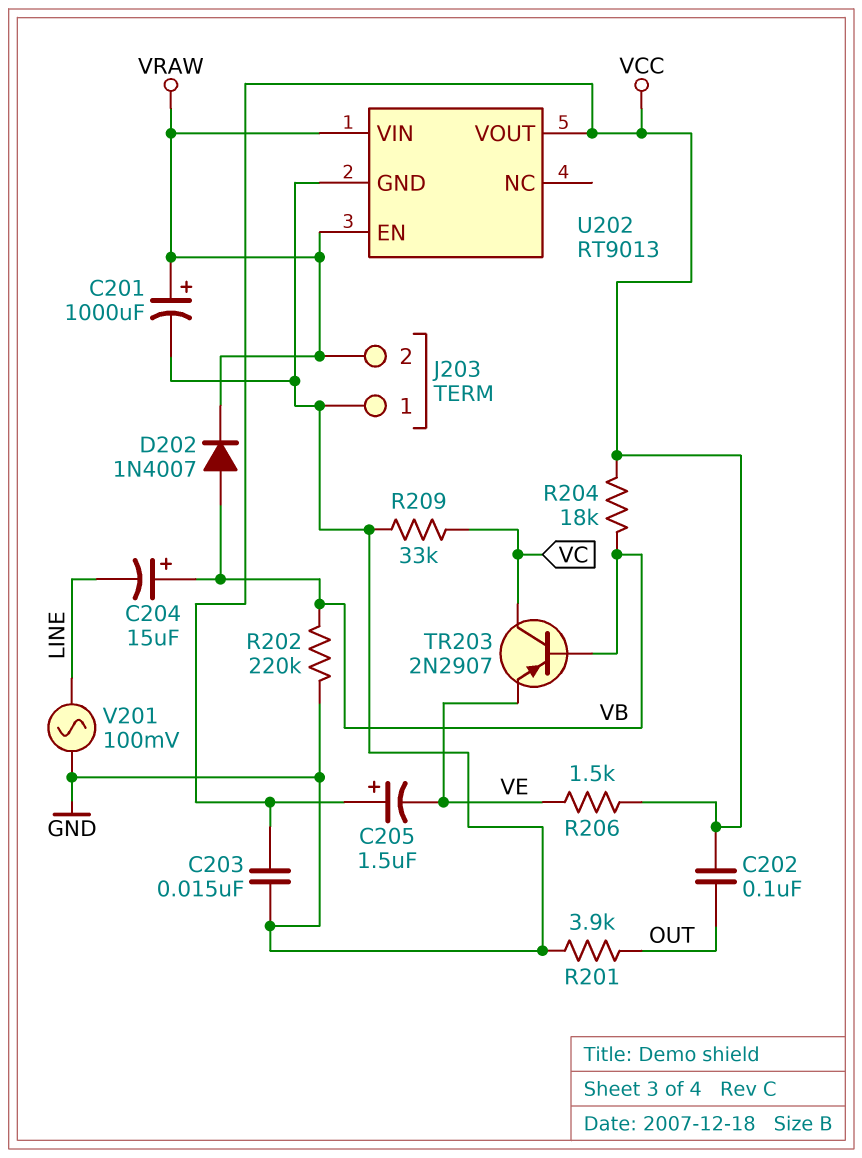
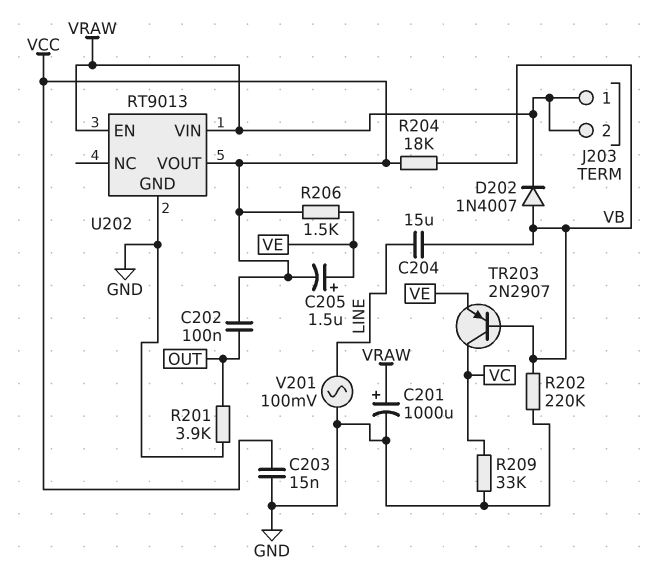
C204: 15uF (plus VB, minus LINE) -> 15uF (LINE, VB)
C205: 1.5uF (plus VCC, minus VE) -> 1.5uF (plus VE, minus VCC)
J203 pin 1: GND -> VRAW

